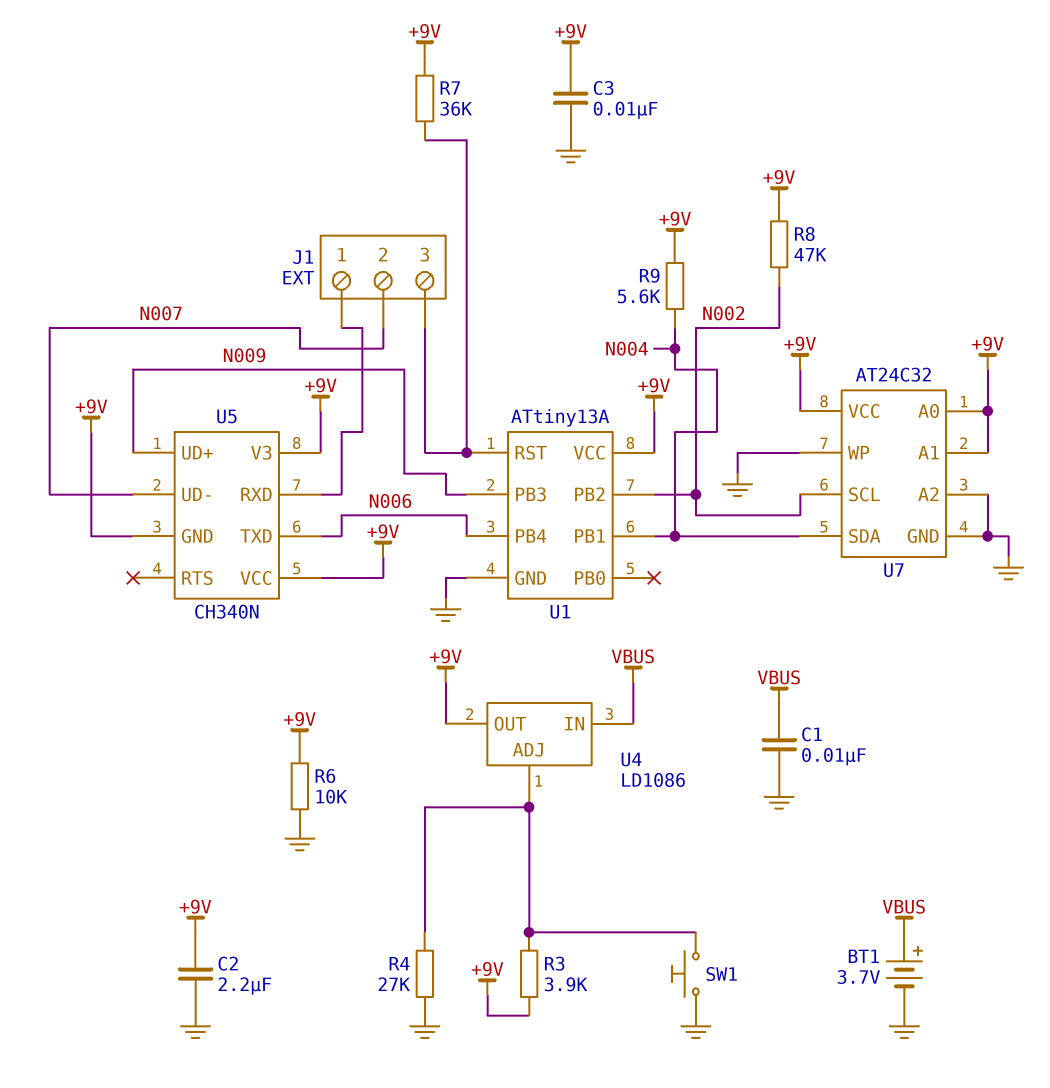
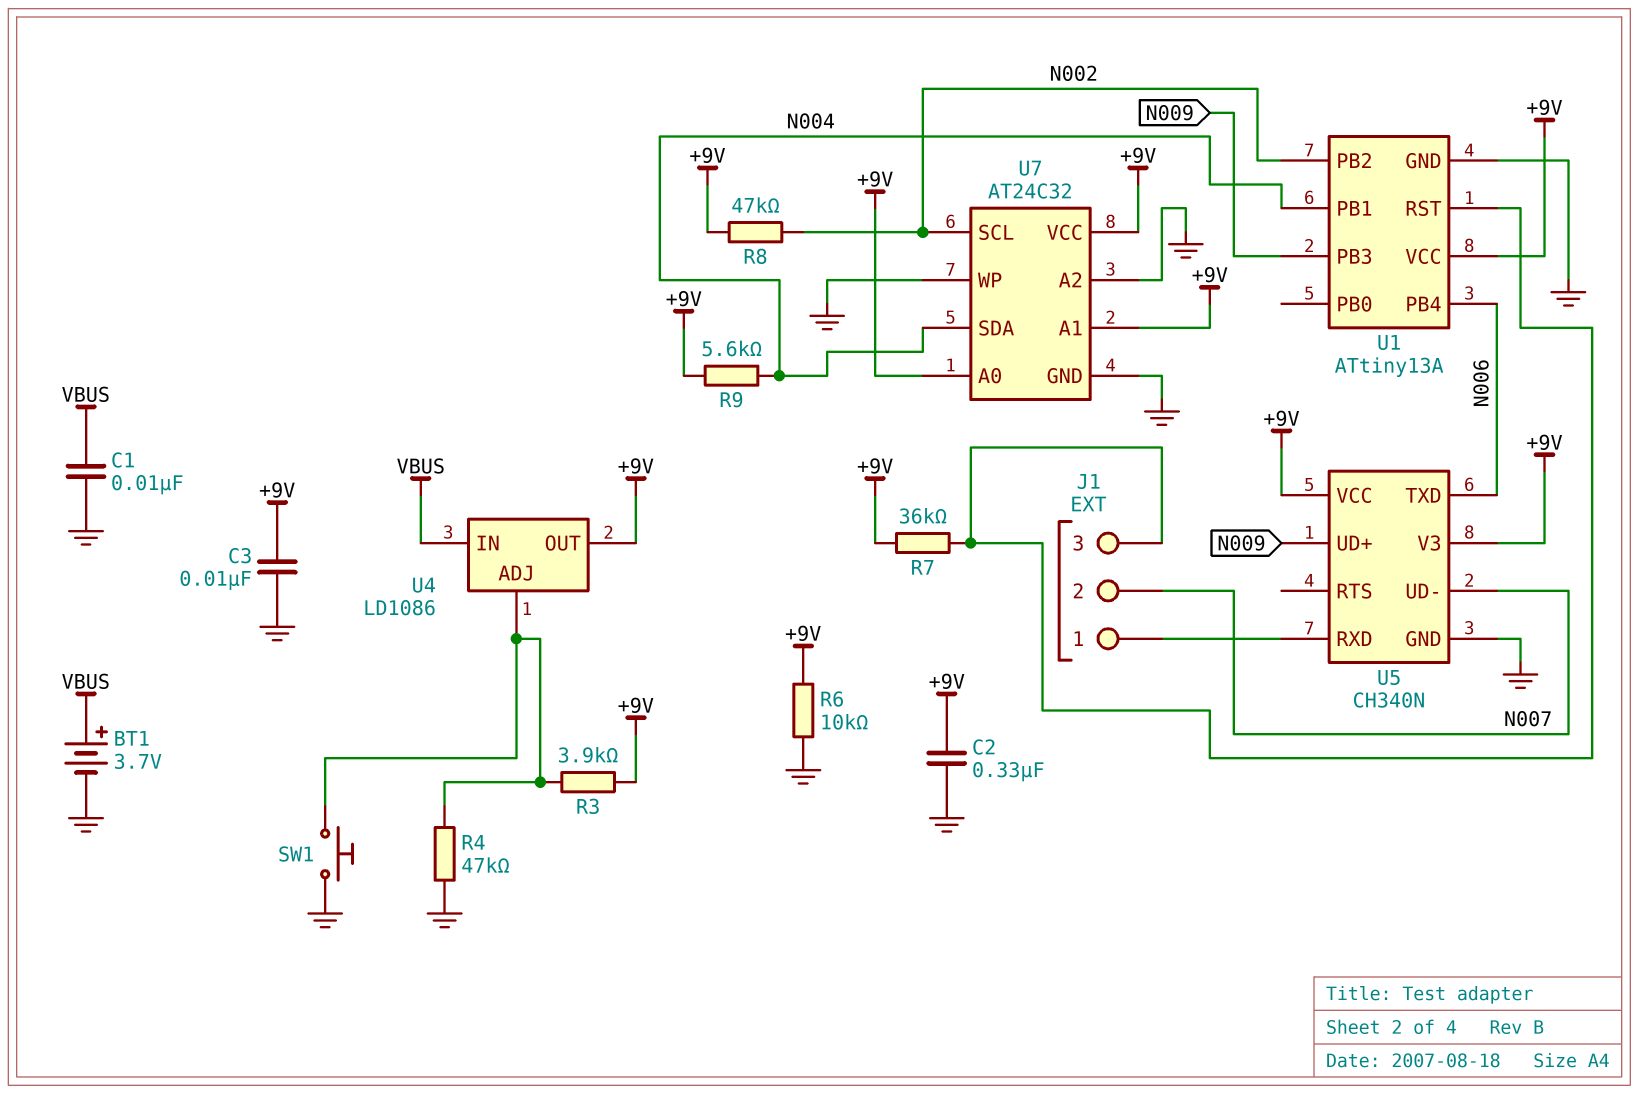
C2: 2.2uF (+9V, GND) -> 330nF (+9V, GND)
R4: 27k (GND, U4/ADJ) -> 47k (GND, U4/ADJ)
U5 pin GND: +9V -> GND

